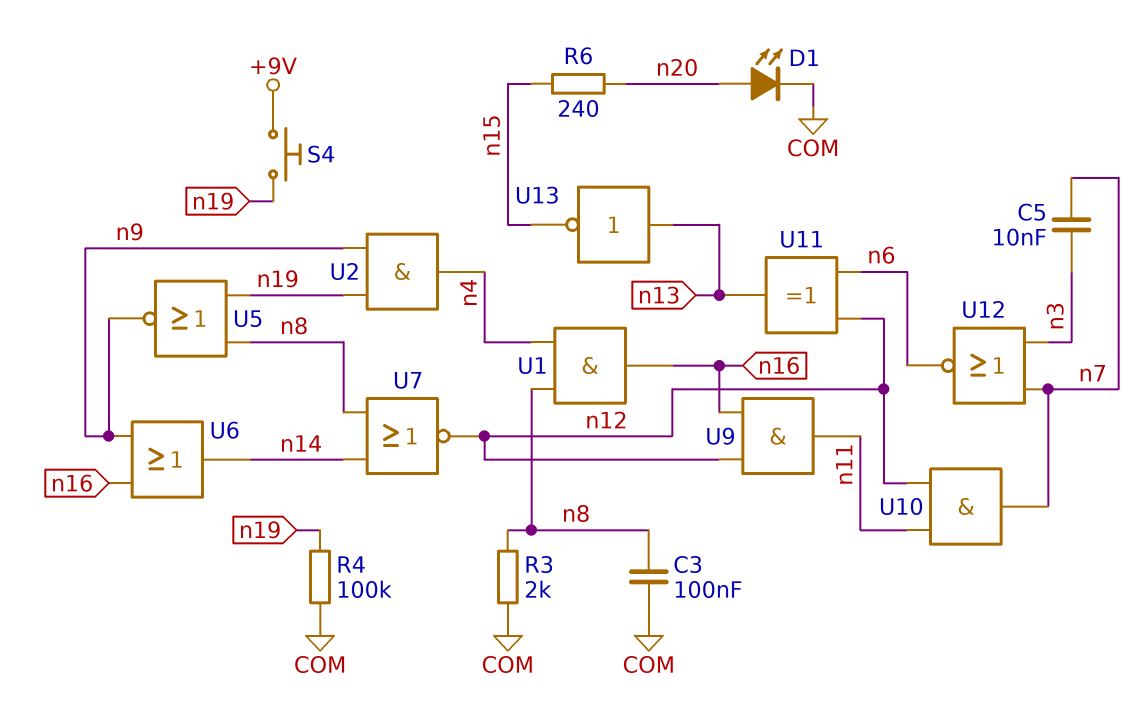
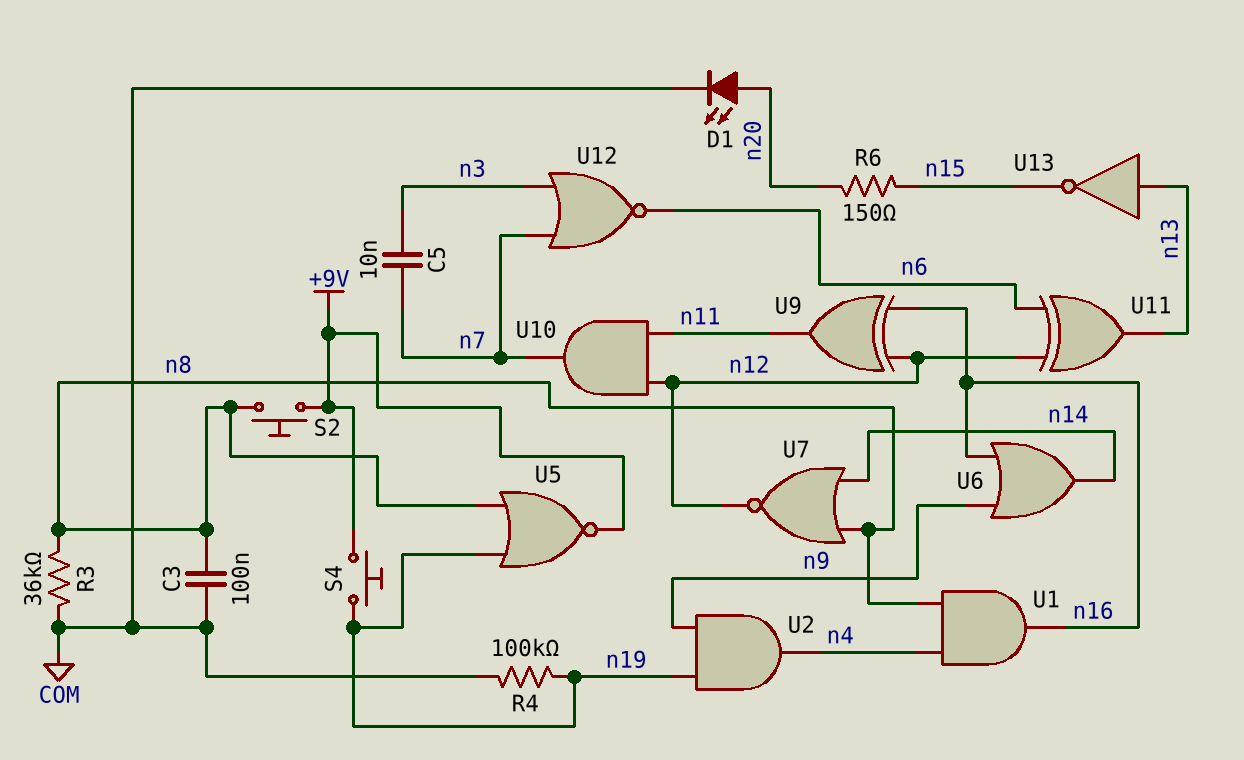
R3: 2k (COM, n8) -> 36k (COM, n8)
R6: 240 (n15, n20) -> 150 (n15, n20)
S2: none -> button (+9V, n8)
U5: NOR (in n8, in n19, out n9) -> NOR (in n8, in n19, out +9V)
U9: AND (in n12, in n16, out n11) -> XOR (in n12, in n16, out n11)

